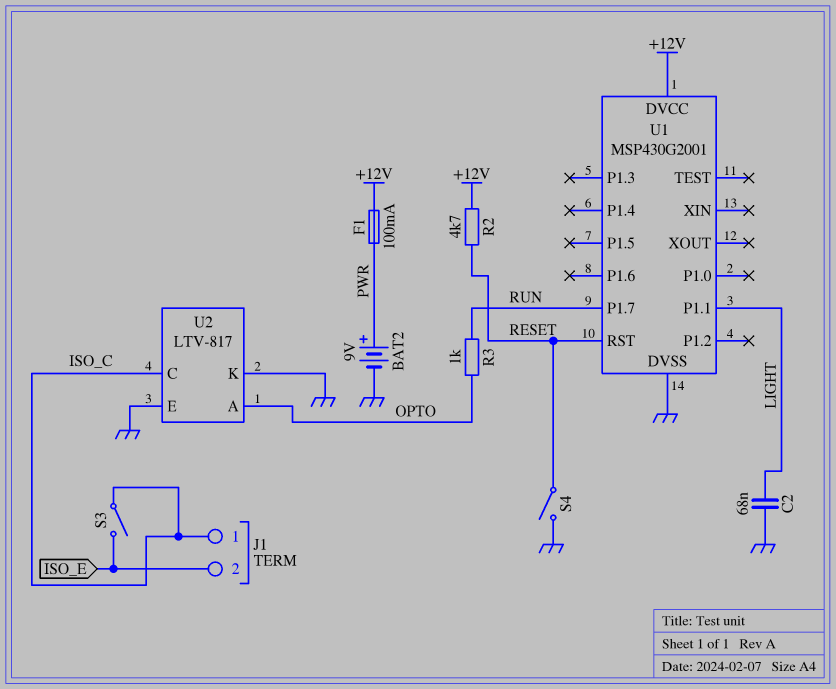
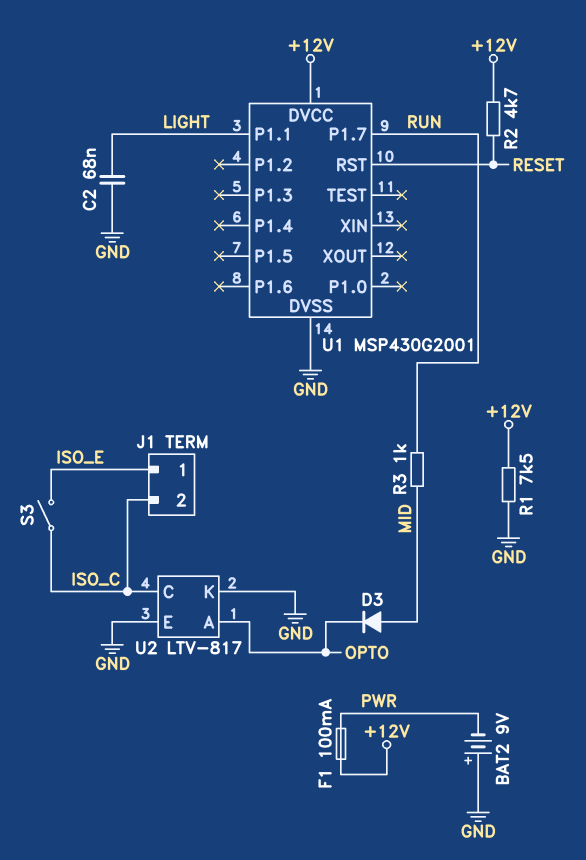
BAT2: 9V (plus PWR, minus GND) -> 9V (plus GND, minus PWR)
D3: none -> diode (A MID, K OPTO)
J1 pin 1: ISO_C -> ISO_E
J1 pin 2: ISO_E -> ISO_C
R1: none -> 7.5k (+12V, GND)
R3: 1k (OPTO, RUN) -> 1k (MID, RUN)
S4: switch (GND, RESET) -> none

